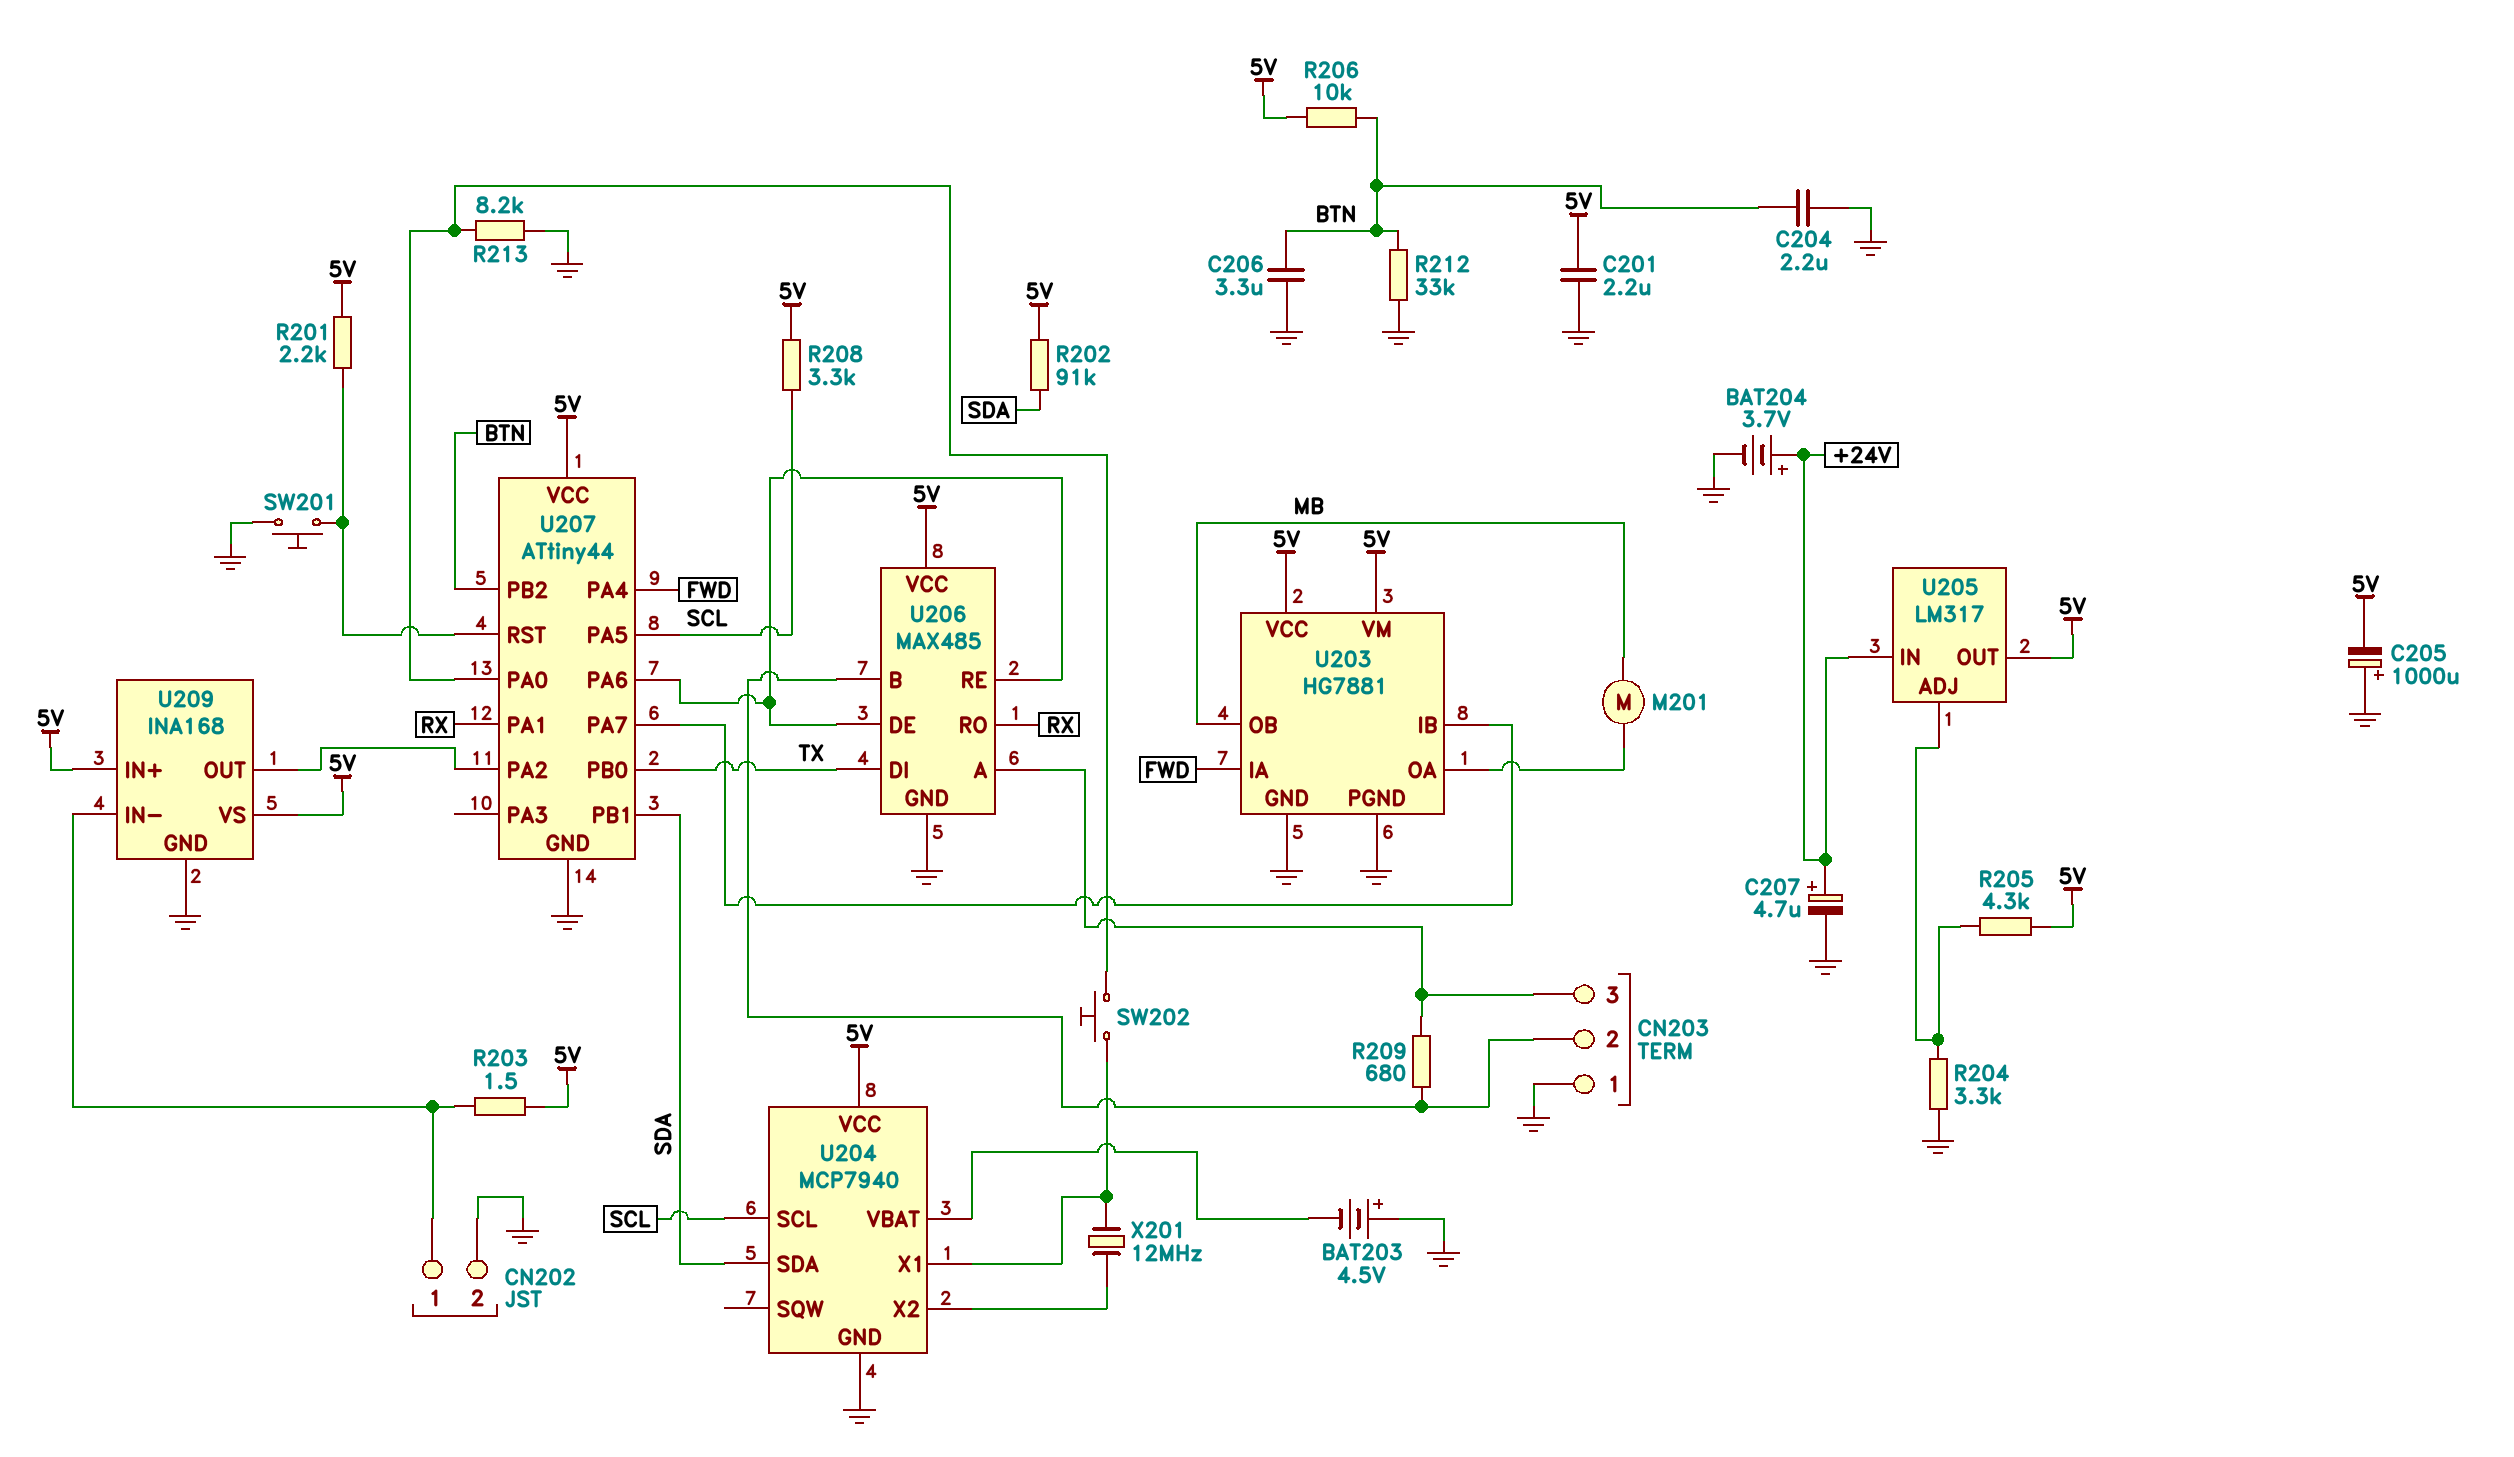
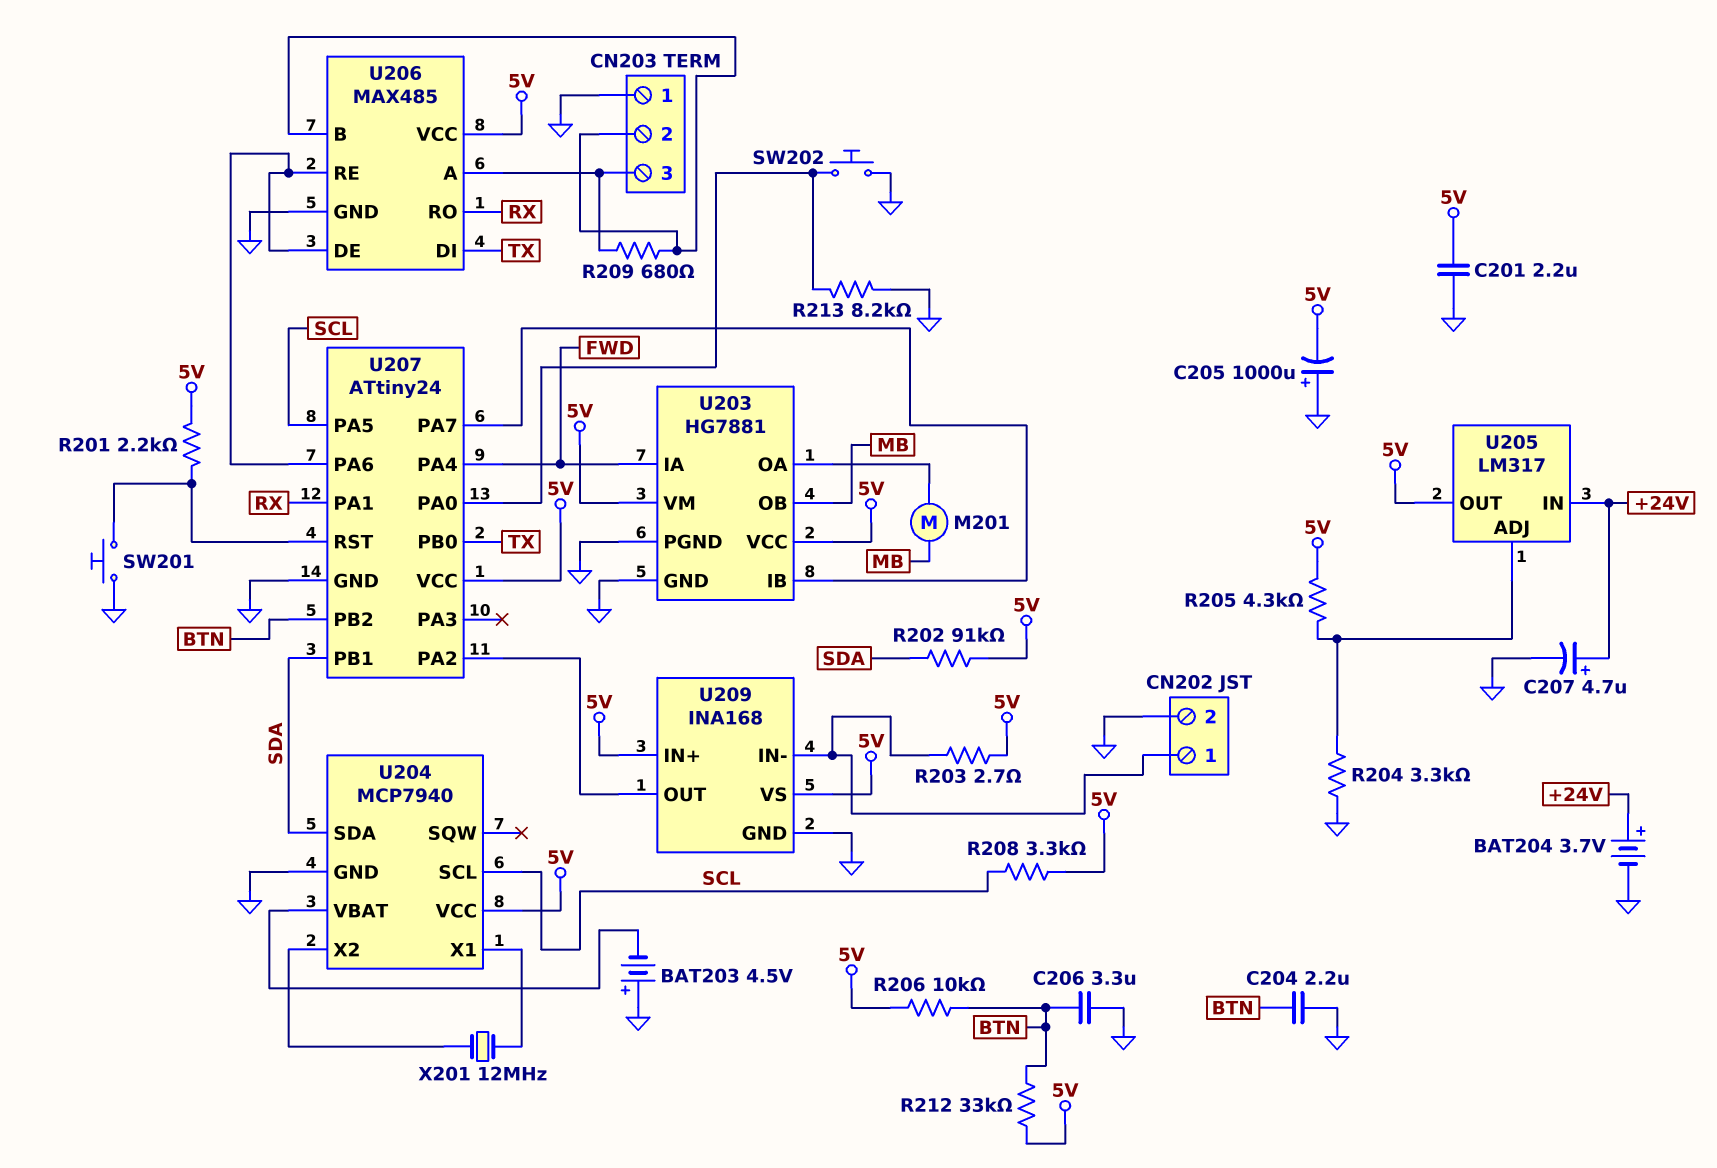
R203: 1.5 (5V, CN202/1) -> 2.7 (5V, CN202/1)
R212: 33k (BTN, GND) -> 33k (5V, BTN)
SW202: button (U204/X1, U207/PA0) -> button (GND, U207/PA0)
U207: ATtiny44 -> ATtiny24

